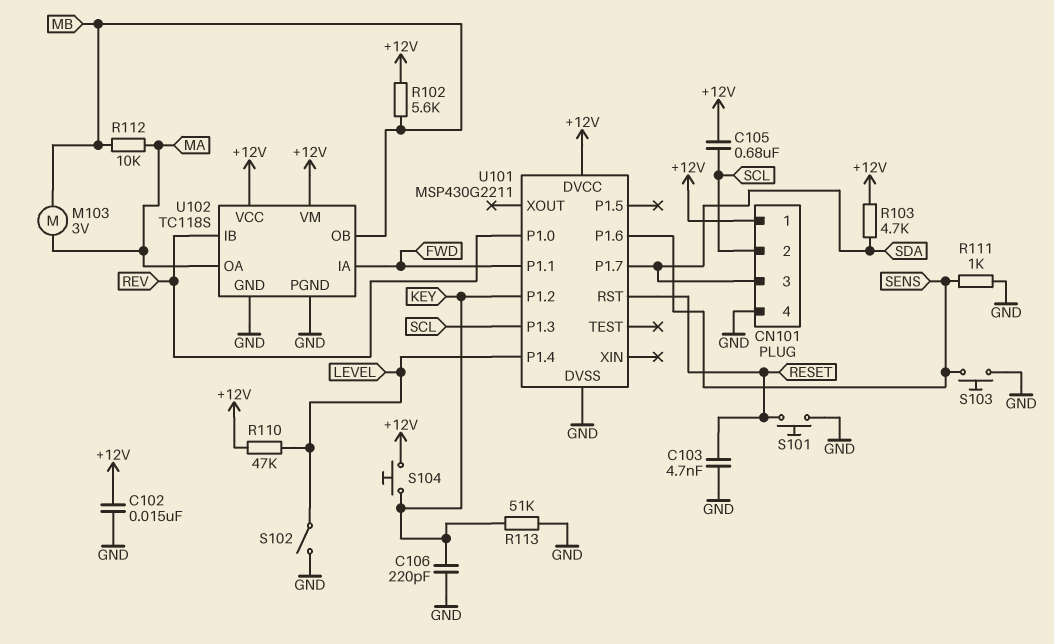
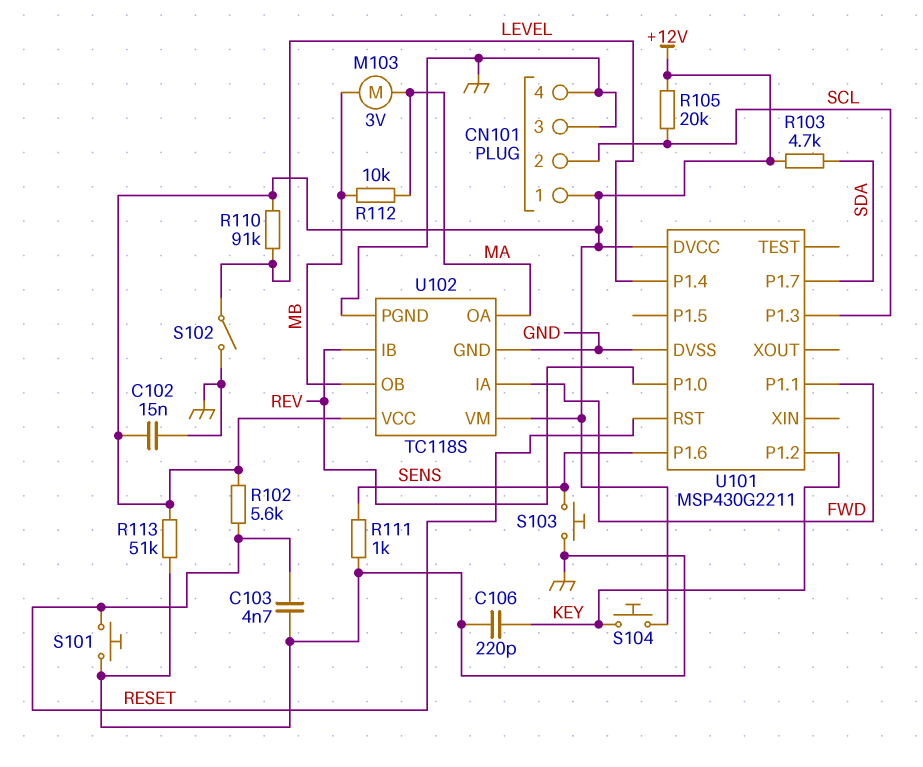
C105: 680nF (+12V, SCL) -> none
CN101 pin 3: SDA -> GND
R102: 5.6k (+12V, MB) -> 5.6k (+12V, RESET)
R105: none -> 20k (+12V, SCL)
R110: 47k (+12V, LEVEL) -> 91k (+12V, LEVEL)
R113: 51k (GND, KEY) -> 51k (+12V, GND)

